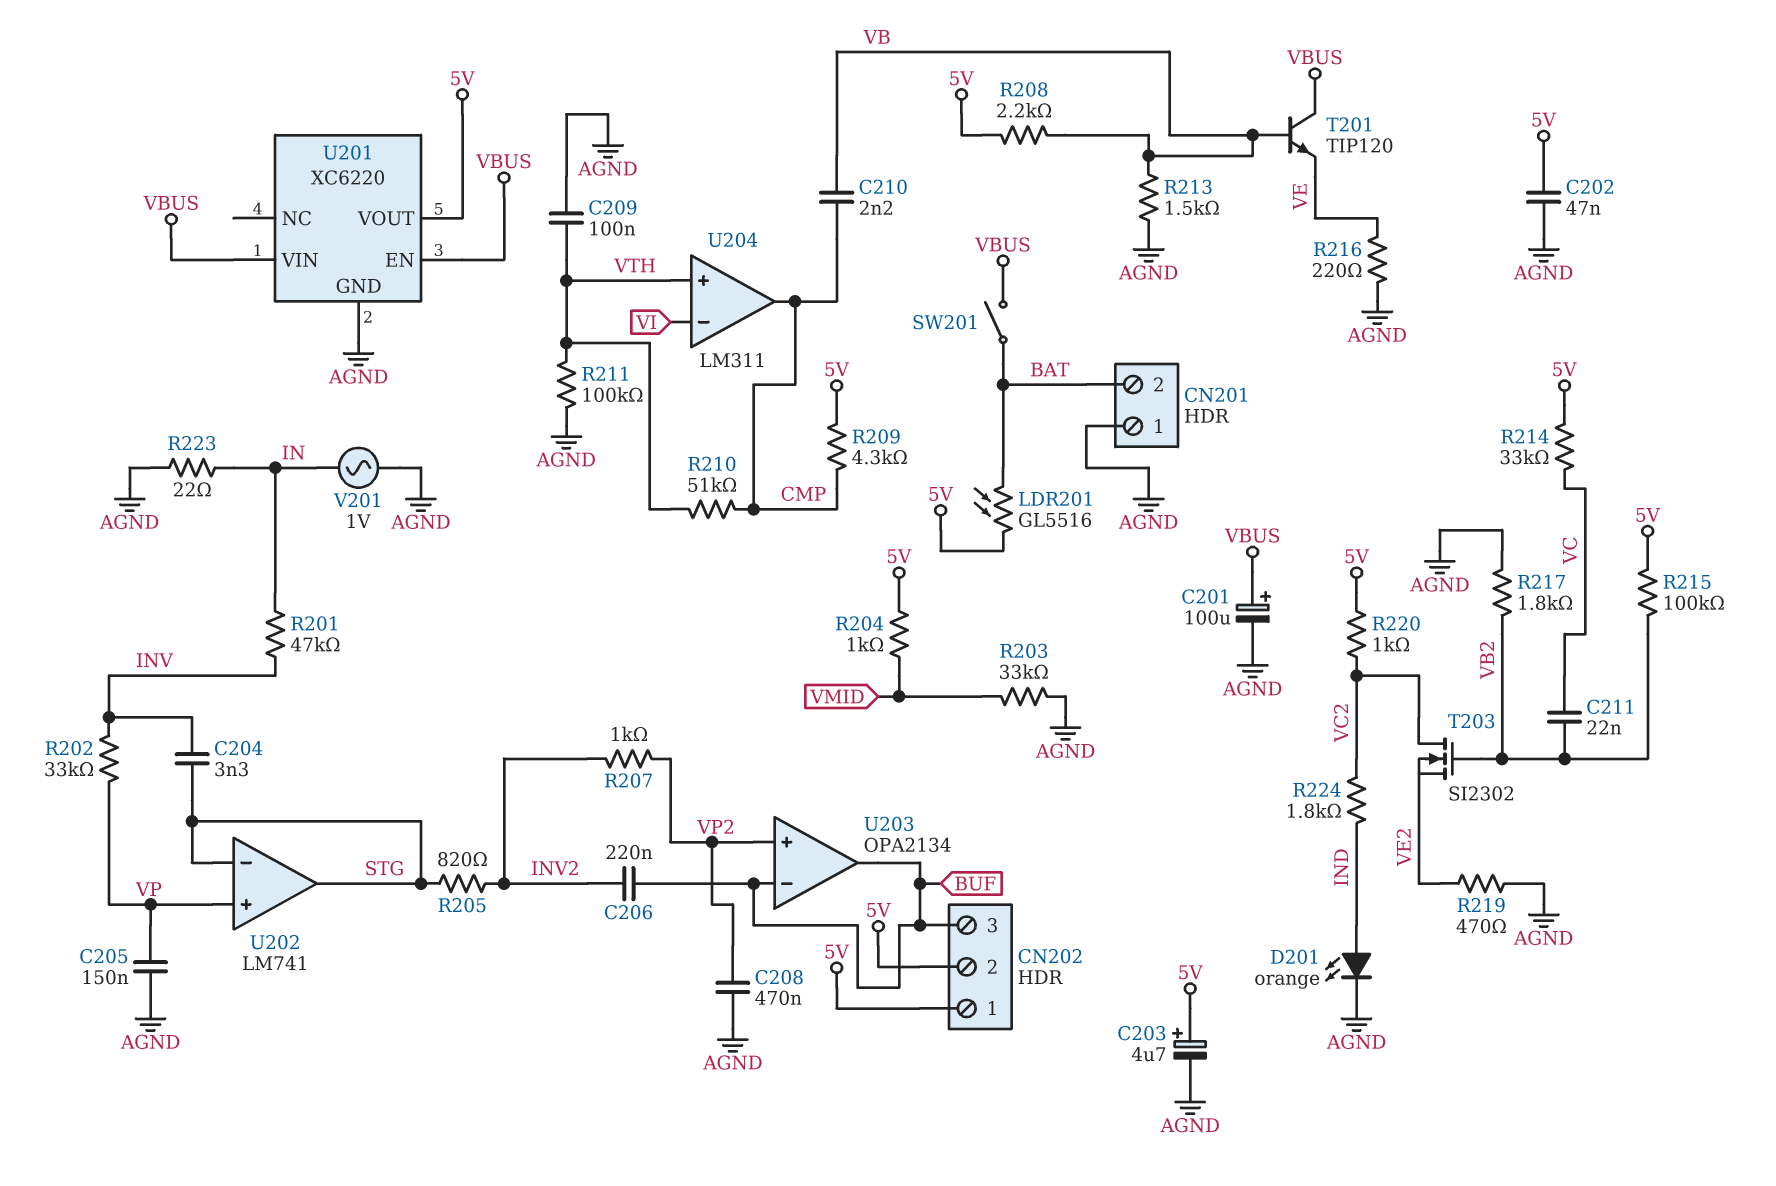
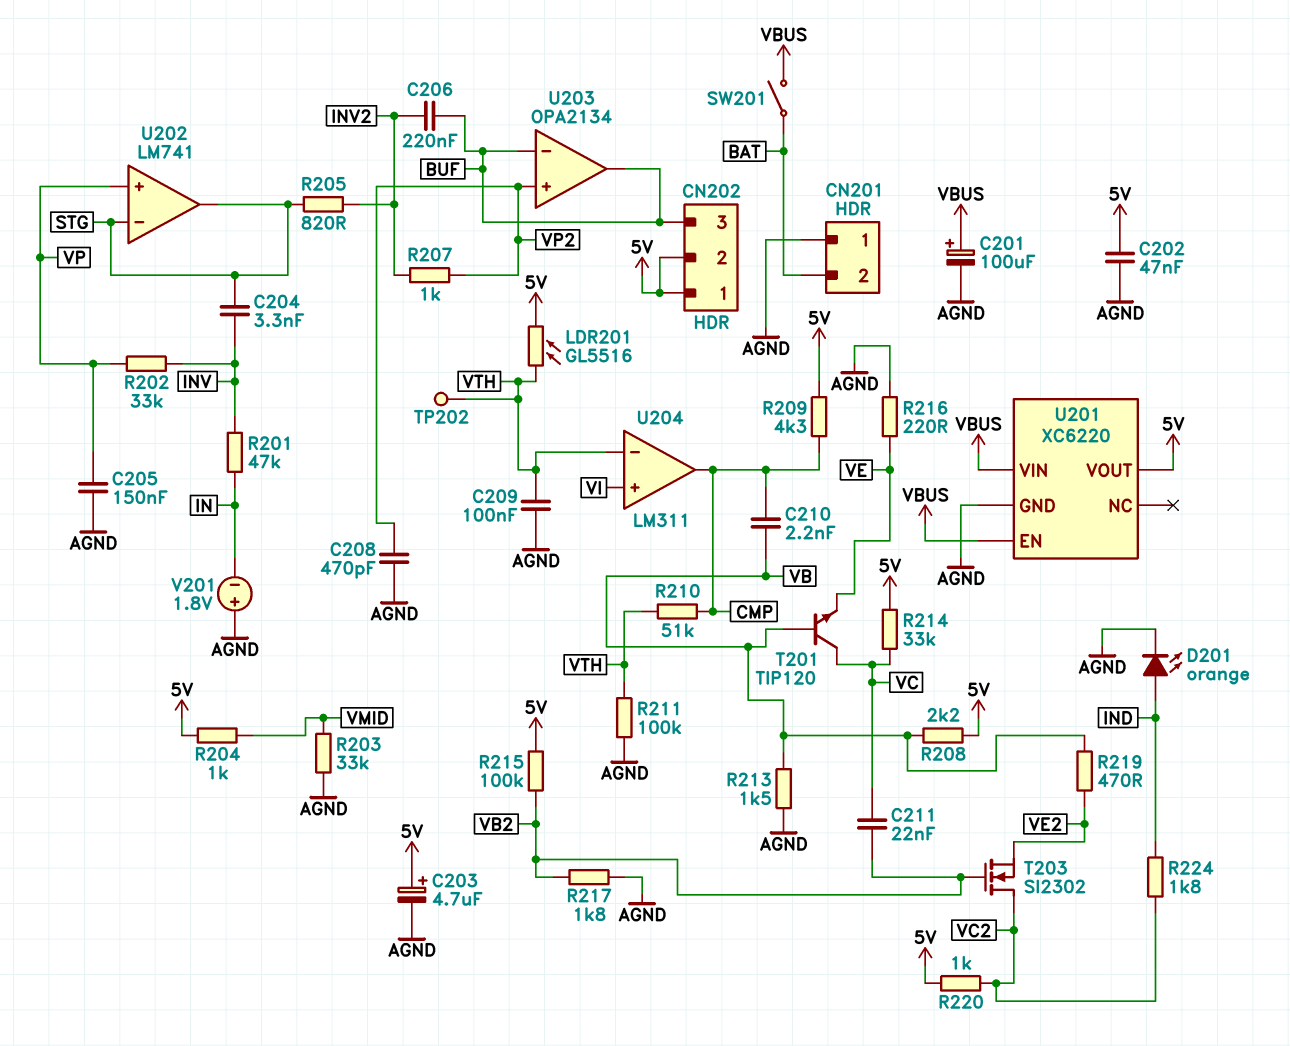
C208: 470nF (AGND, VP2) -> 470pF (AGND, VP2)
LDR201: GL5516 (5V, BAT) -> GL5516 (5V, VTH)
R219: 470 (AGND, VE2) -> 470 (VB, VE2)
R223: 22 (AGND, IN) -> none
T201: NPN TIP120 (B VB, C VBUS, E VE) -> NPN TIP120 (B VB, C VC, E VE)
TP202: none -> test point (VTH)
U204 pin in+: VTH -> VI
U204 pin in-: VI -> VTH
V201: AC 1V (AGND, IN) -> 1.8V (plus AGND, minus IN)

